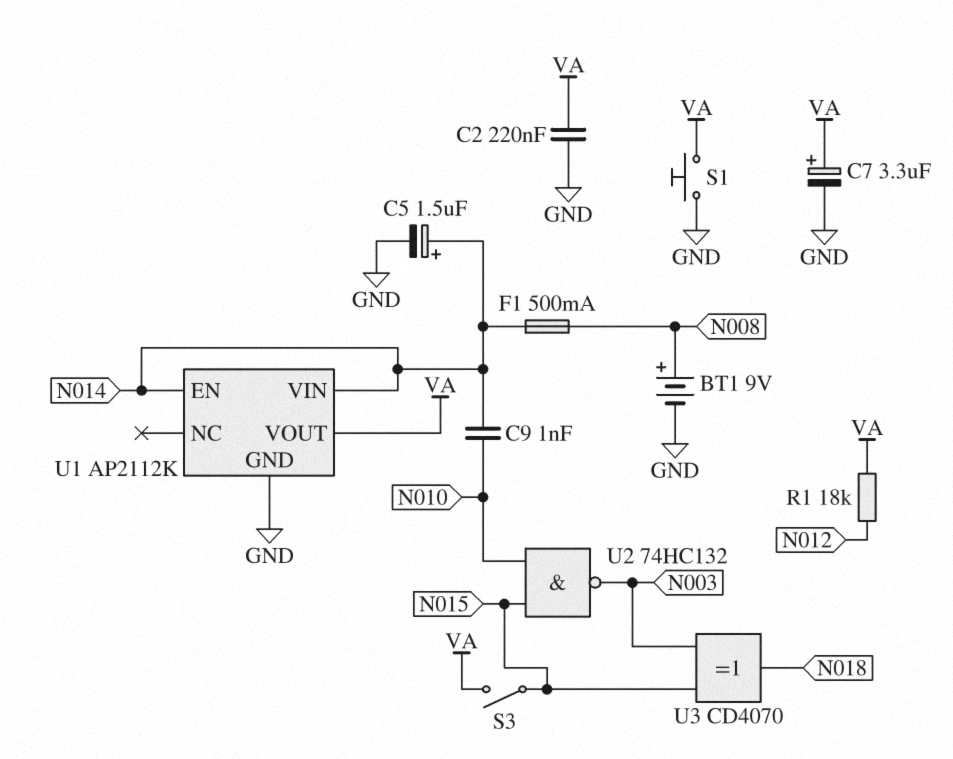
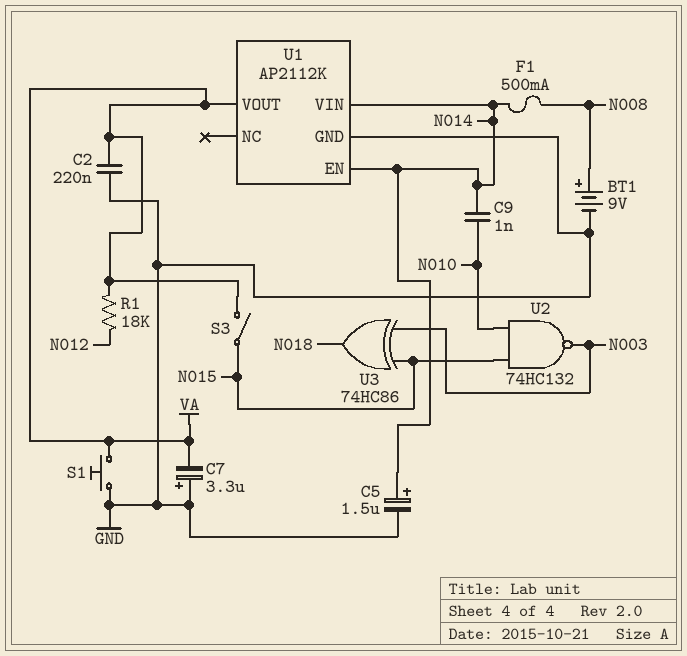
C7: 3.3uF (plus VA, minus GND) -> 3.3uF (plus GND, minus VA)
U3: XOR CD4070 (in N003, in N015, out N018) -> XOR 74HC86 (in N003, in N015, out N018)

